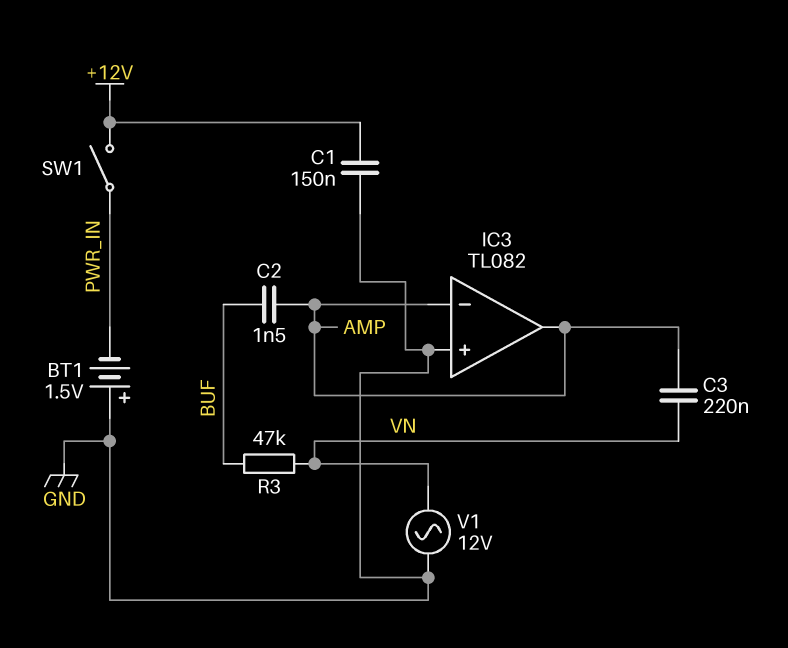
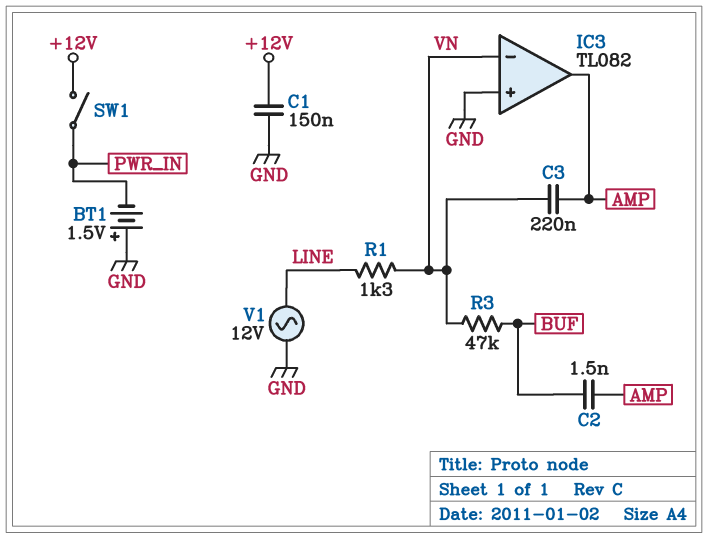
IC3 pin in-: AMP -> VN
R1: none -> 1.3k (LINE, VN)
V1: AC 12V (GND, VN) -> AC 12V (GND, LINE)

